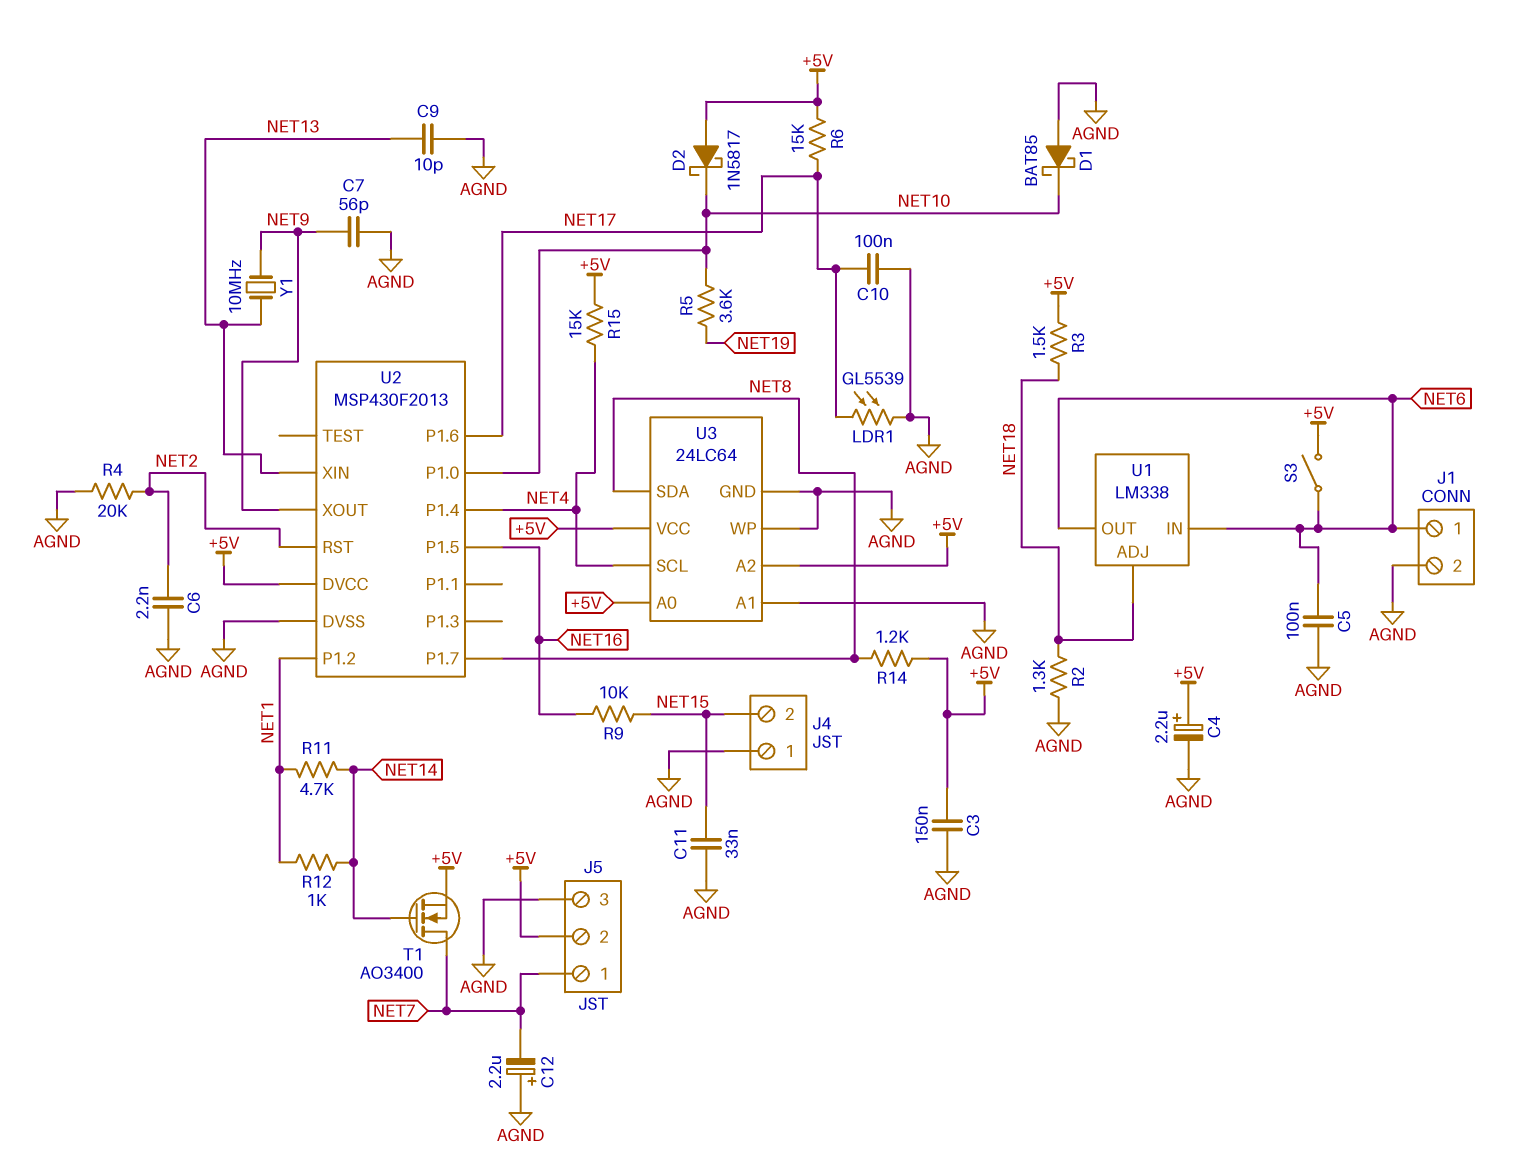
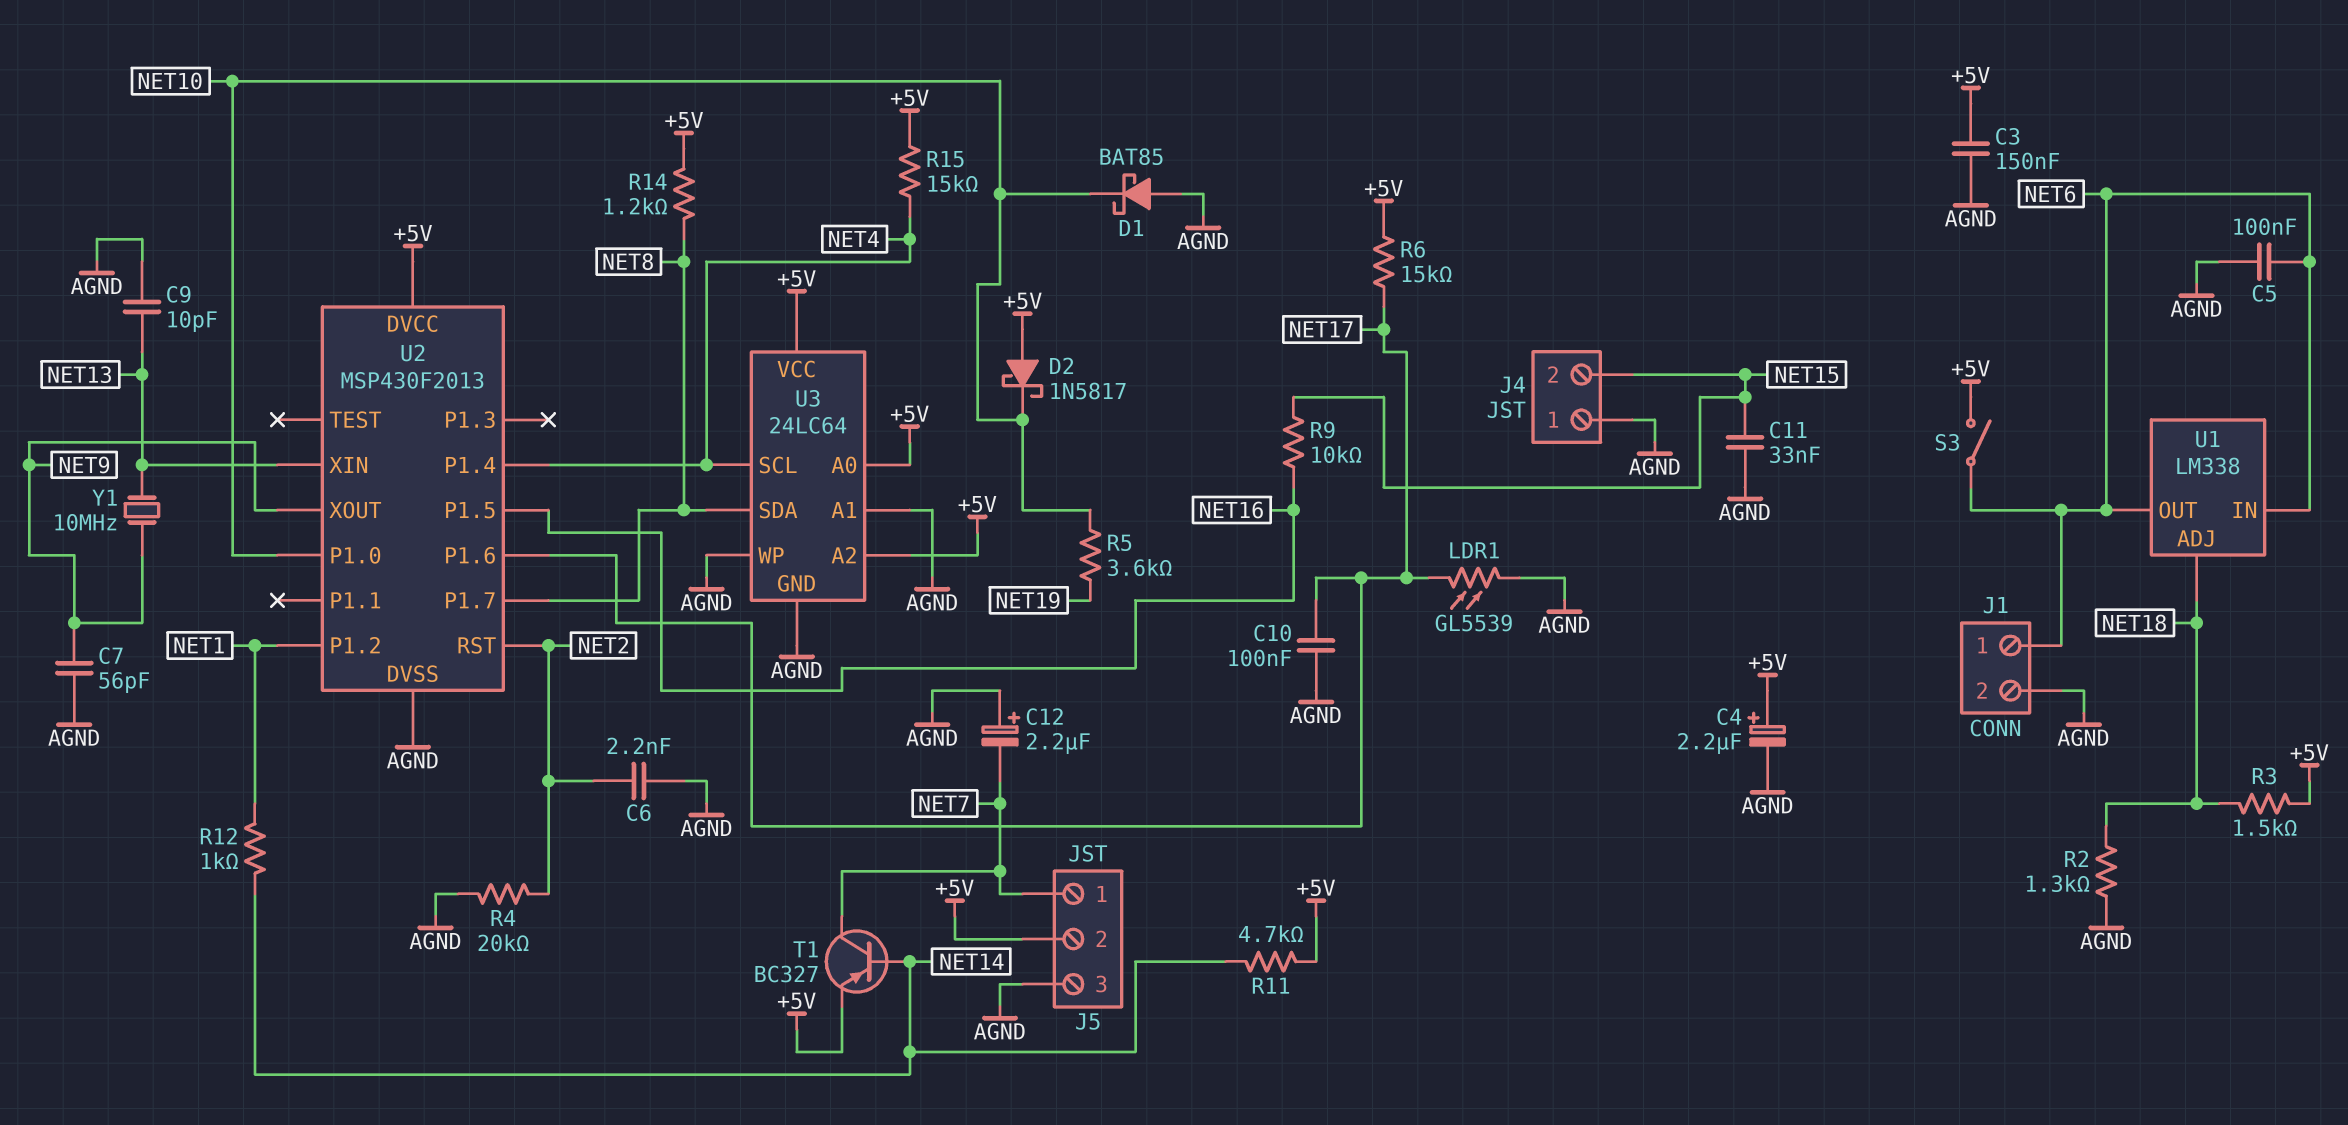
R11: 4.7k (NET1, NET14) -> 4.7k (+5V, NET14)
T1: NMOS AO3400 (G NET14, D NET7, S +5V) -> PNP BC327 (B NET14, C NET7, E +5V)

